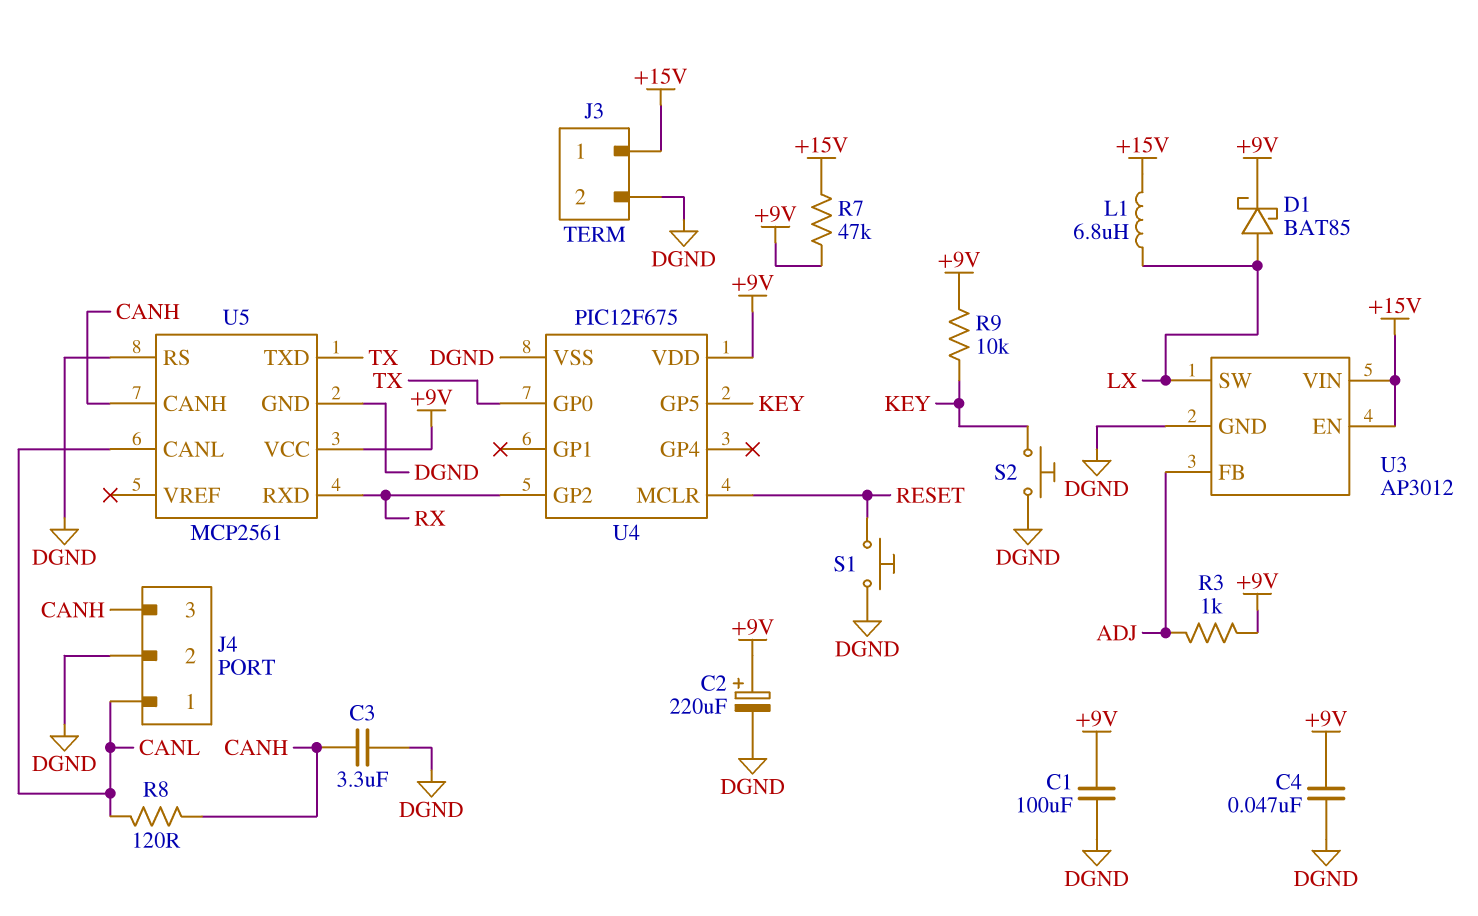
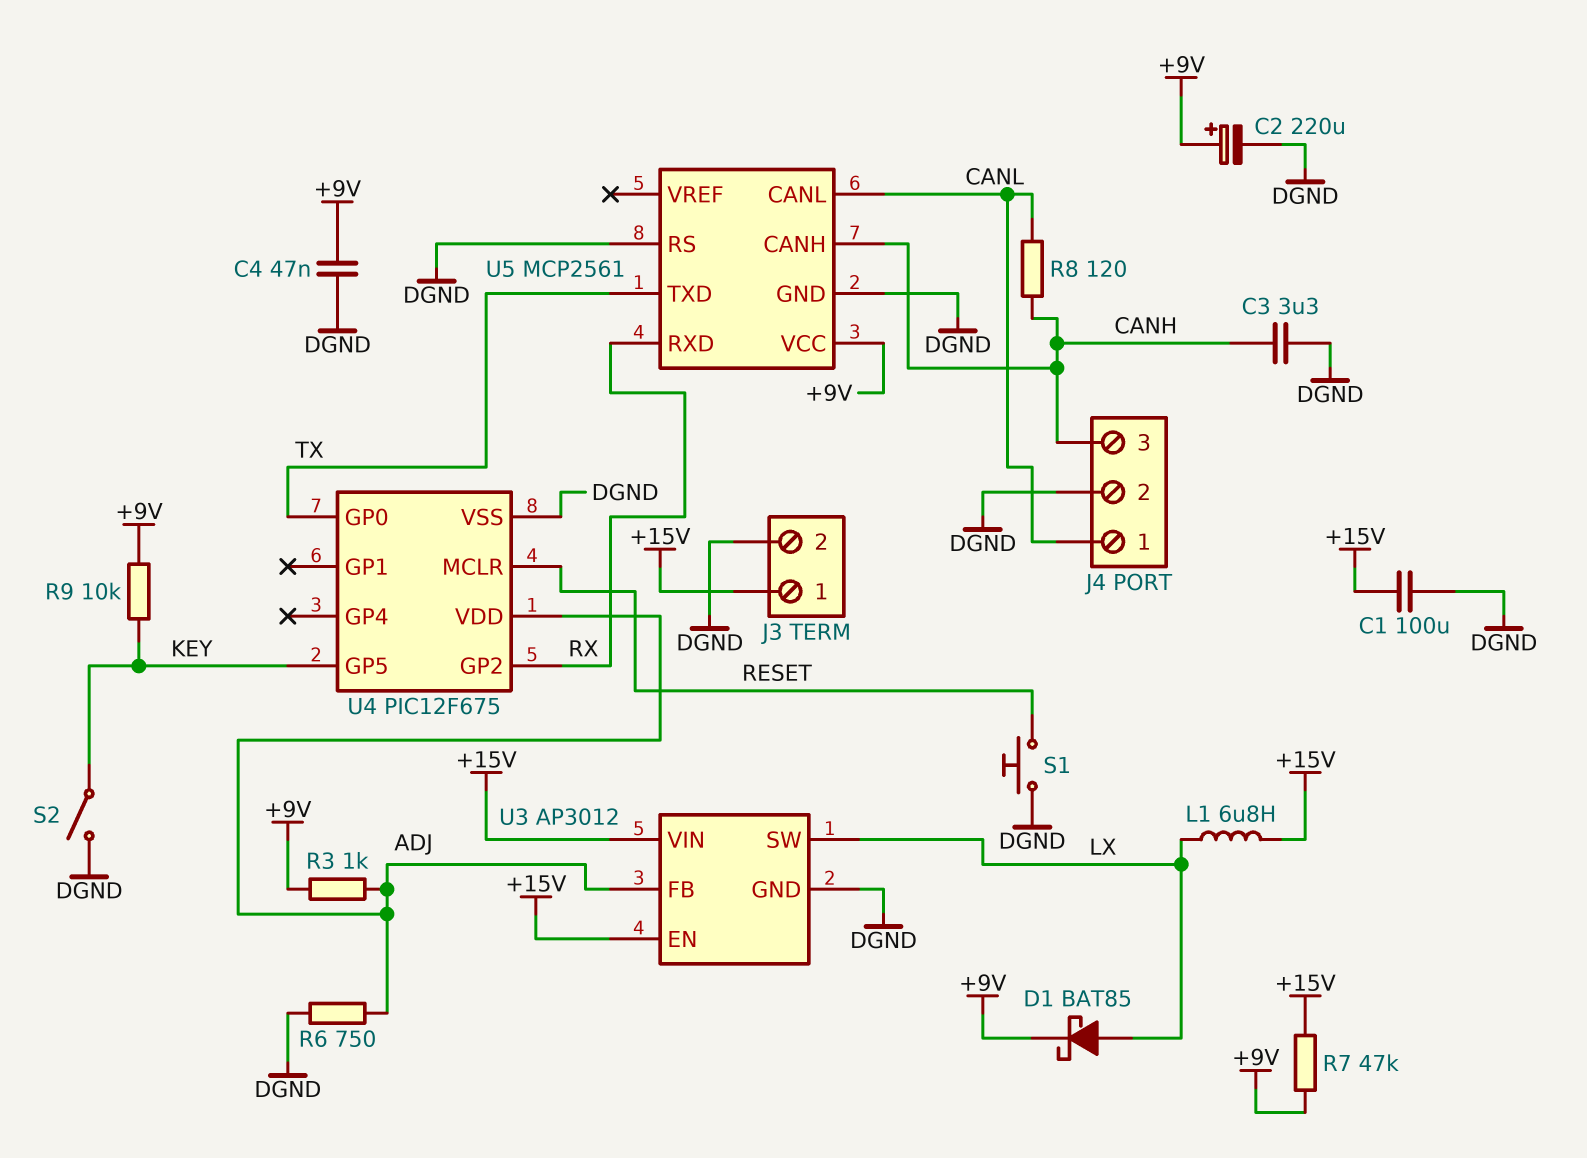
C1: 100uF (+9V, DGND) -> 100uF (+15V, DGND)
R6: none -> 750 (ADJ, DGND)
S2: button (DGND, KEY) -> switch (DGND, KEY)
U4 pin VDD: +9V -> ADJ

